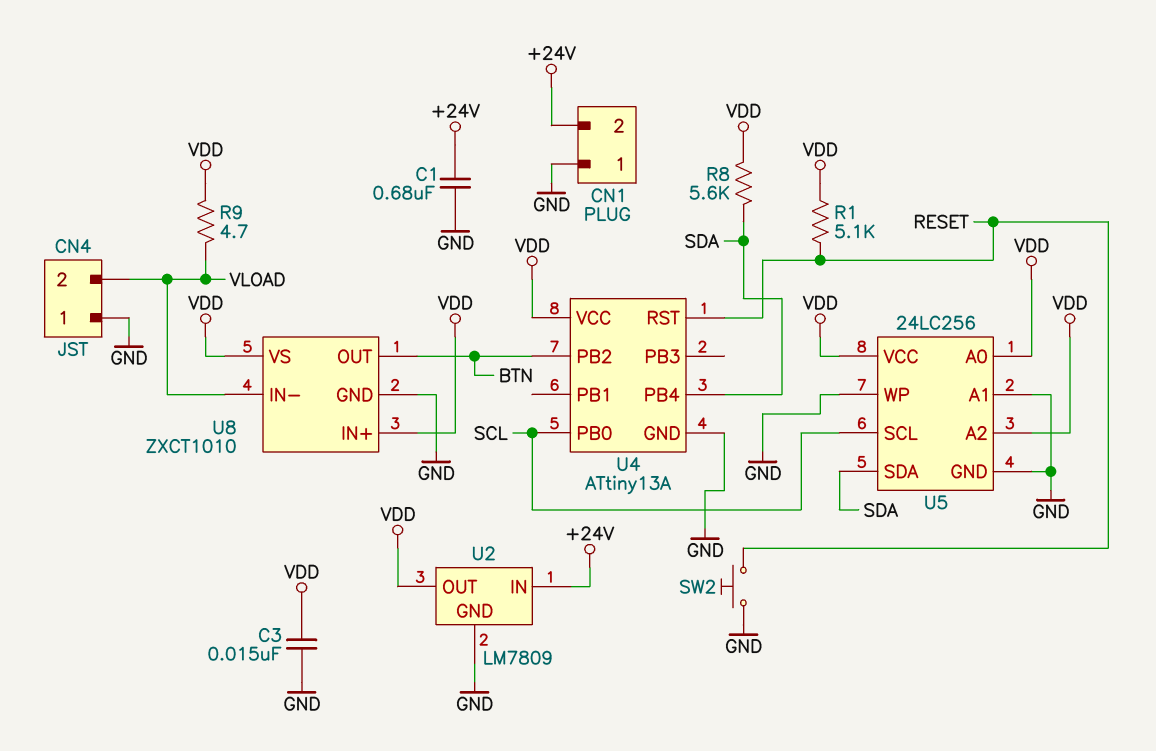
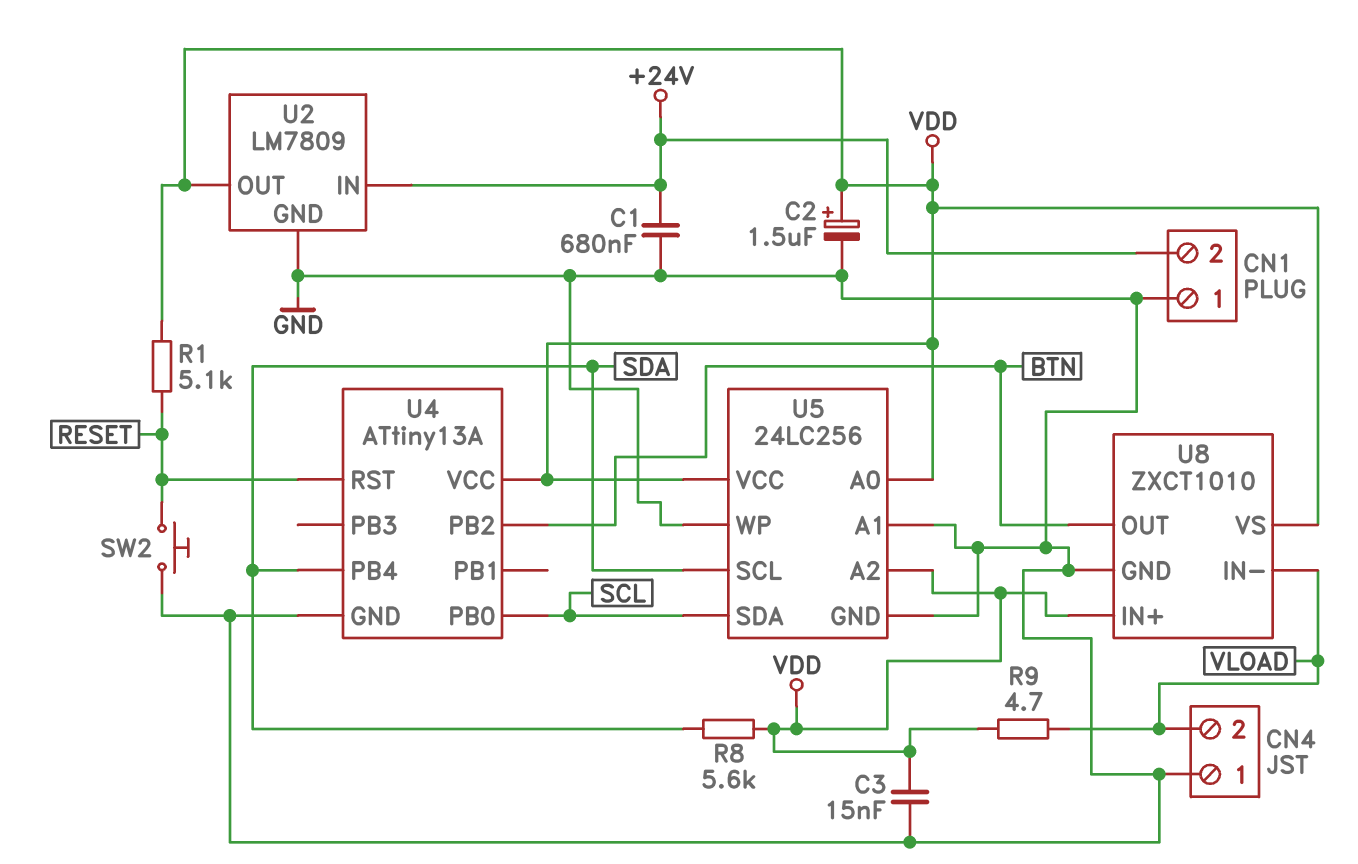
C2: none -> 1.5uF (plus VDD, minus GND)
U5 pin SCL: SCL -> SDA
U5 pin SDA: SDA -> SCL

